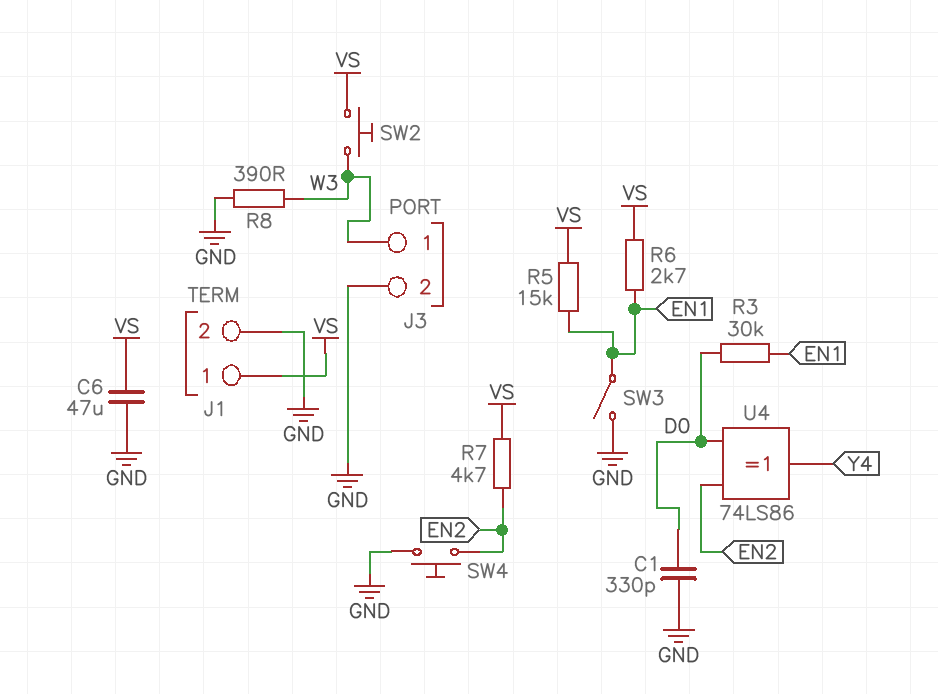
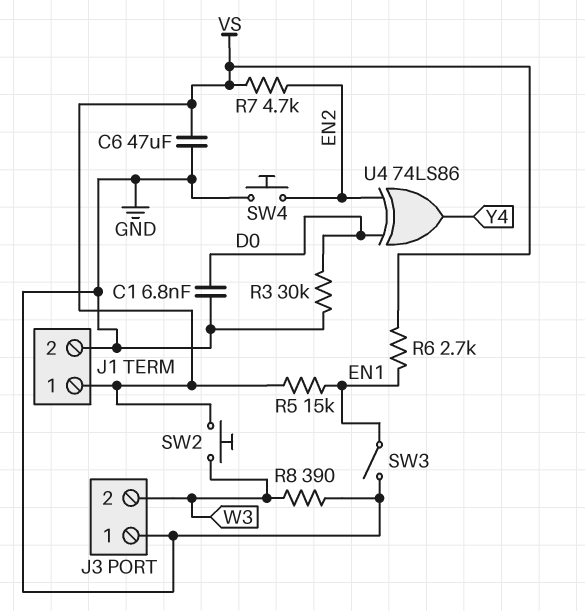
C1: 330pF (D0, GND) -> 6.8nF (D0, GND)
J3 pin 1: W3 -> GND
J3 pin 2: GND -> W3
R3: 30k (D0, EN1) -> 30k (D0, GND)

